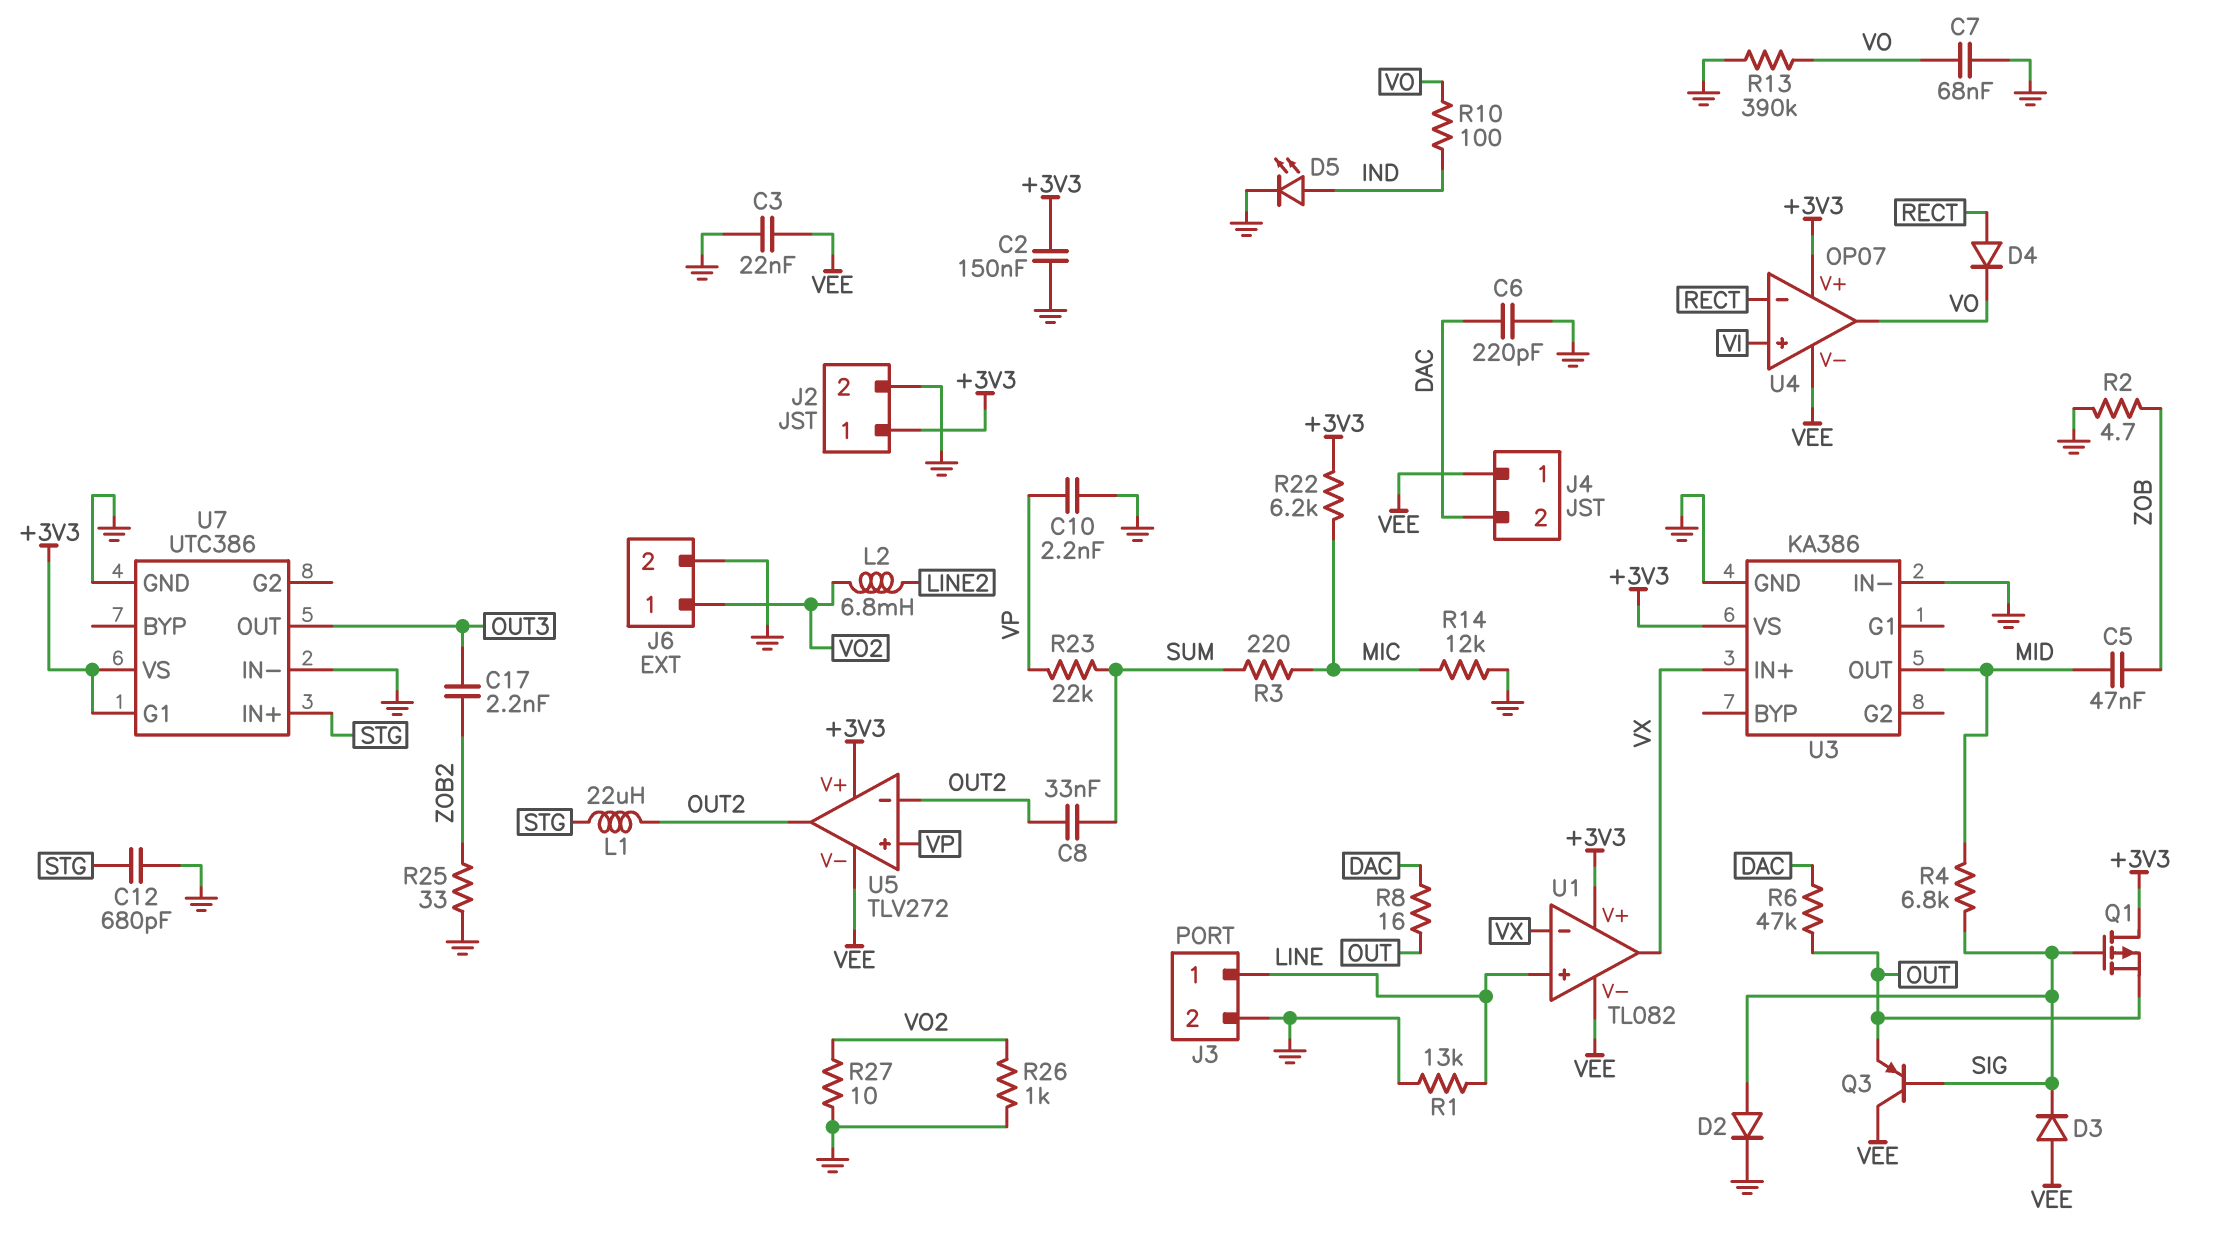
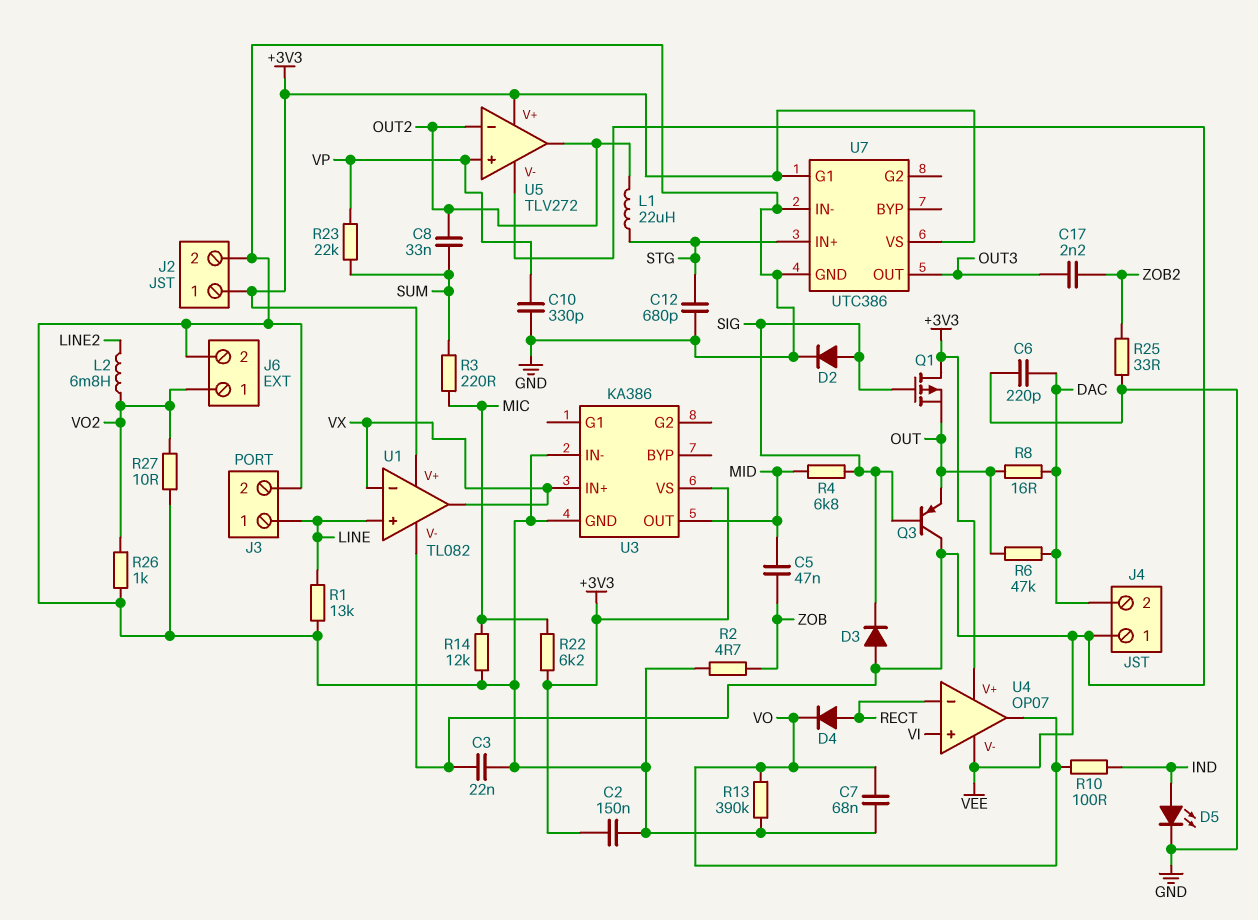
C10: 2.2nF (GND, VP) -> 330pF (GND, VP)

